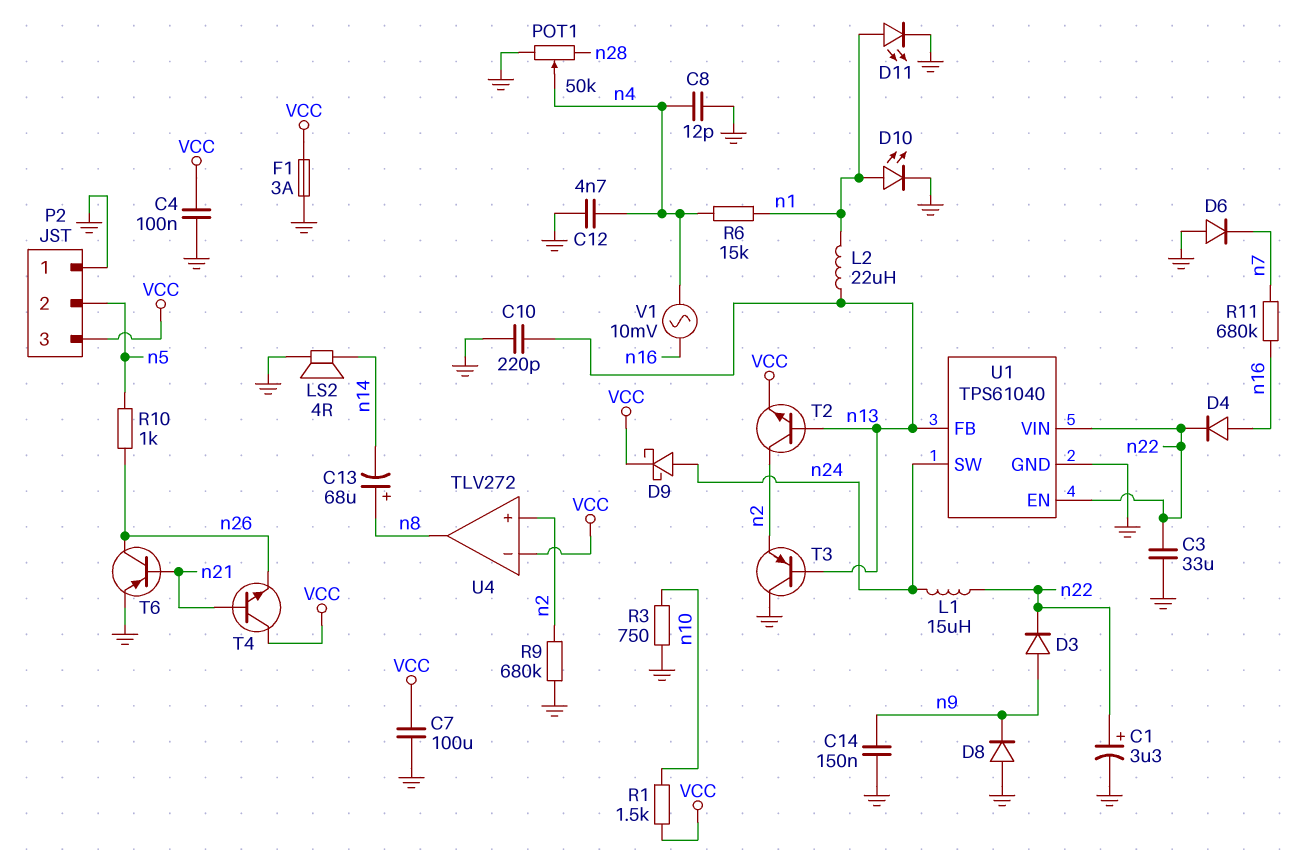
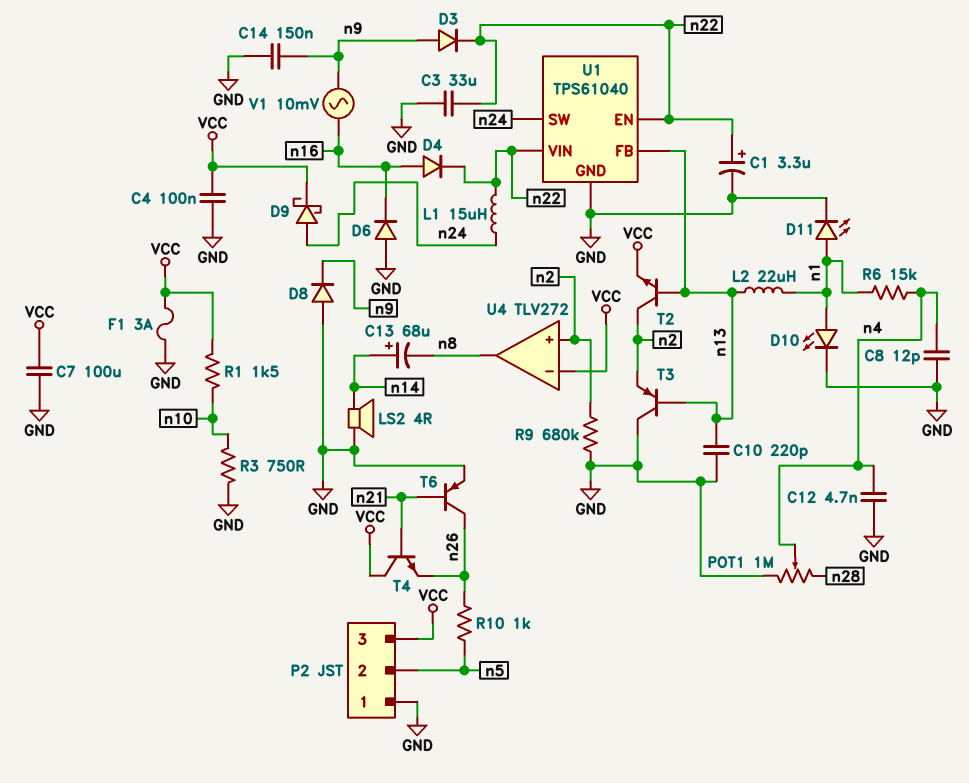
C13: 68uF (plus n8, minus n14) -> 68uF (plus n14, minus n8)
D6: diode (A GND, K n7) -> diode (A GND, K n16)
POT1: 50k (GND, n28, wiper n4) -> 1M (GND, n28, wiper n4)
R11: 680k (n7, n16) -> none
V1: AC 10mV (n4, n16) -> AC 10mV (n9, n16)

